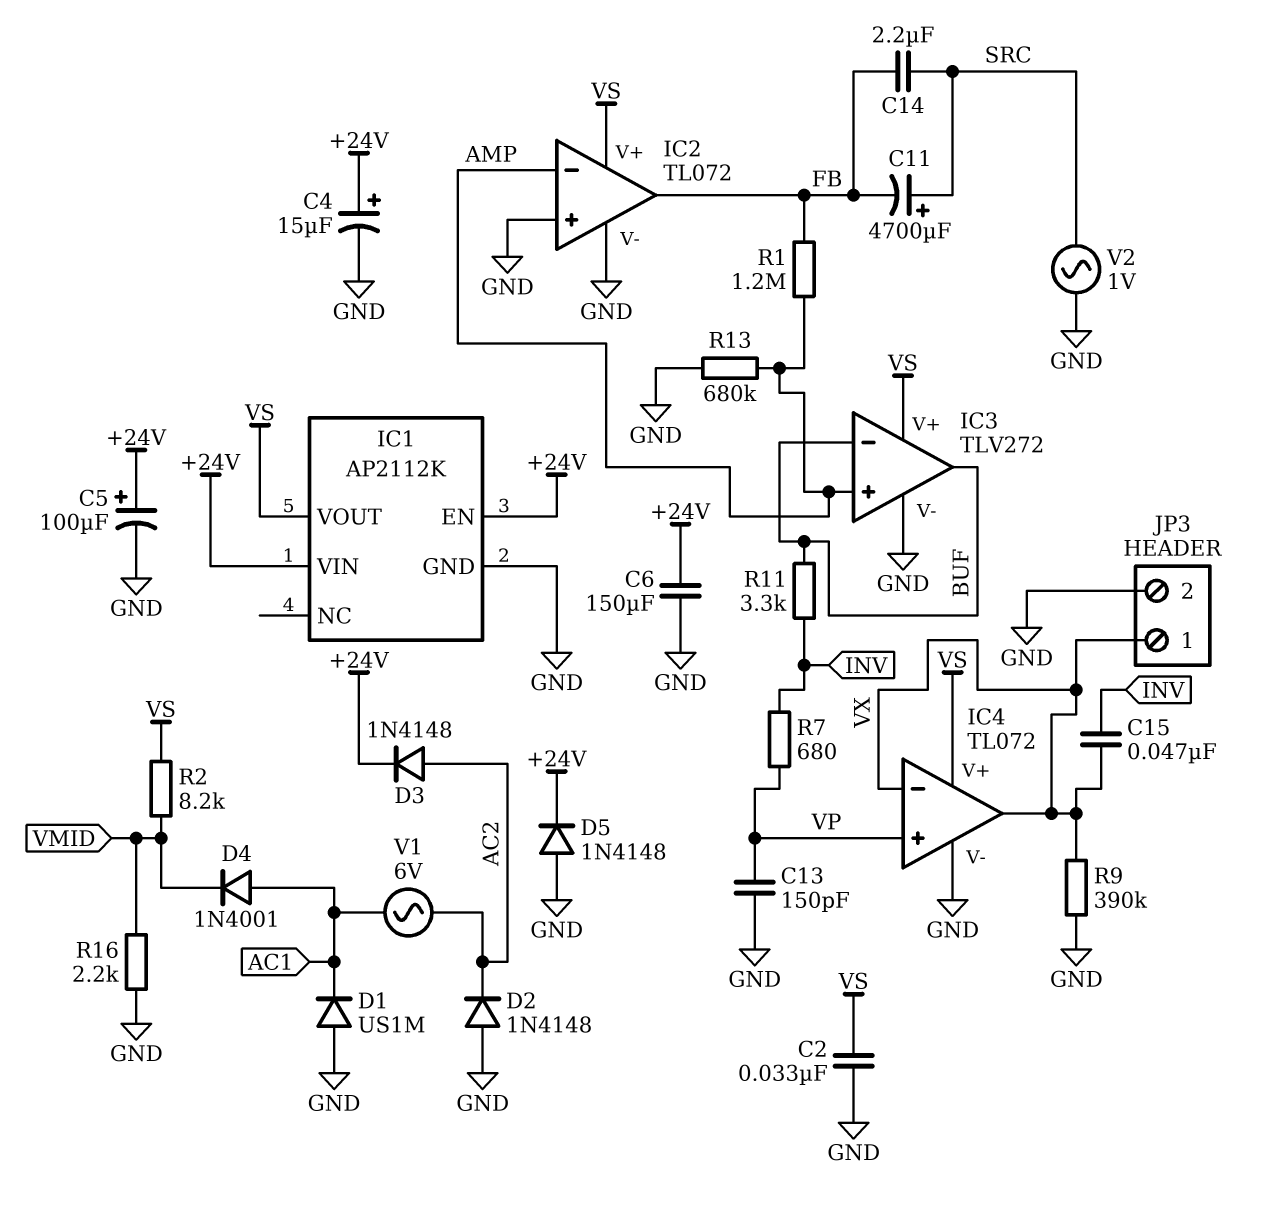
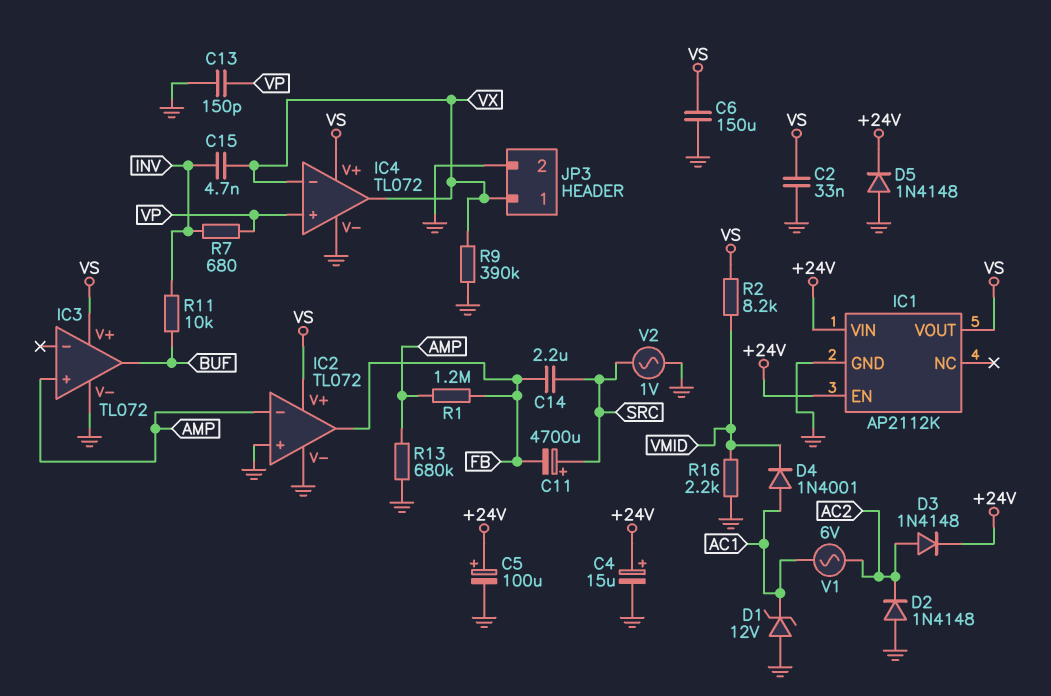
C6: 150uF (+24V, GND) -> 150uF (GND, VS)
C15: 47nF (INV, VX) -> 4.7nF (INV, VX)
D1: diode US1M (A GND, K AC1) -> zener 12V (A GND, K AC1)
IC3: TLV272 -> TL072
IC3 pin in-: BUF -> none
R11: 3.3k (BUF, INV) -> 10k (BUF, INV)

